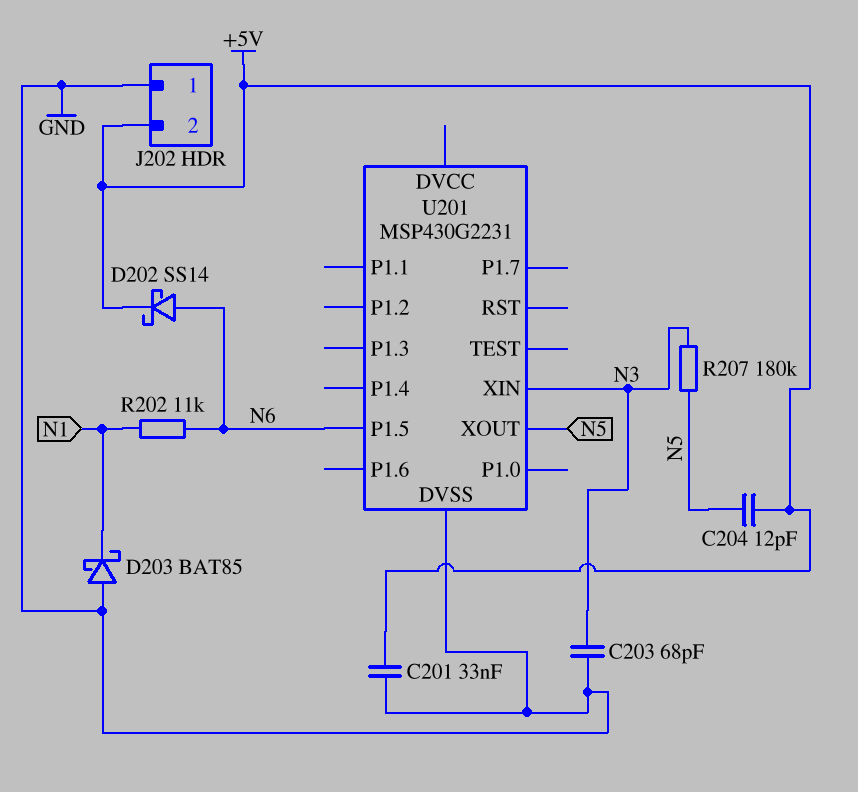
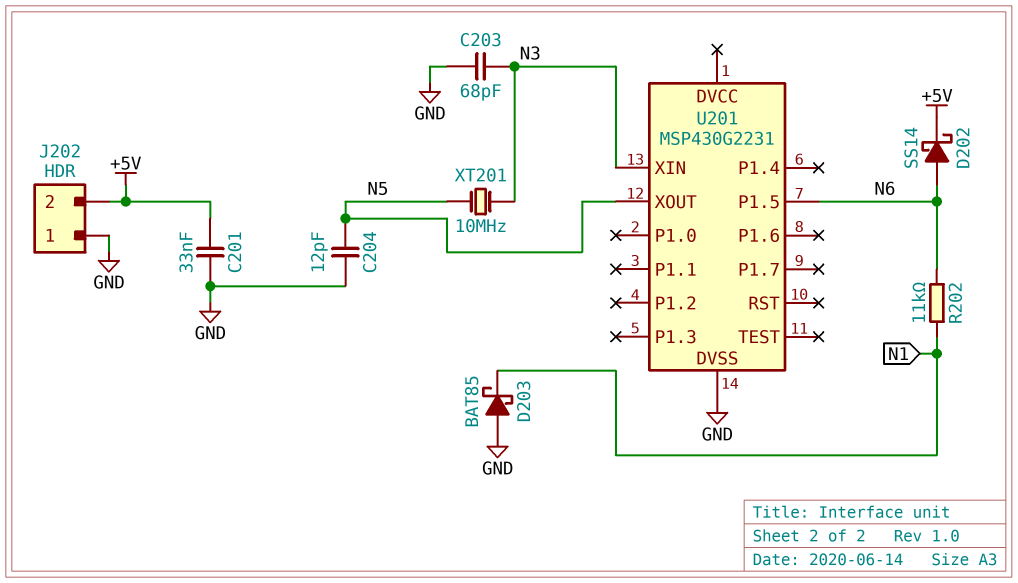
C204: 12pF (+5V, N5) -> 12pF (GND, N5)
R207: 180k (N3, N5) -> none
XT201: none -> 10MHz (N3, N5)

